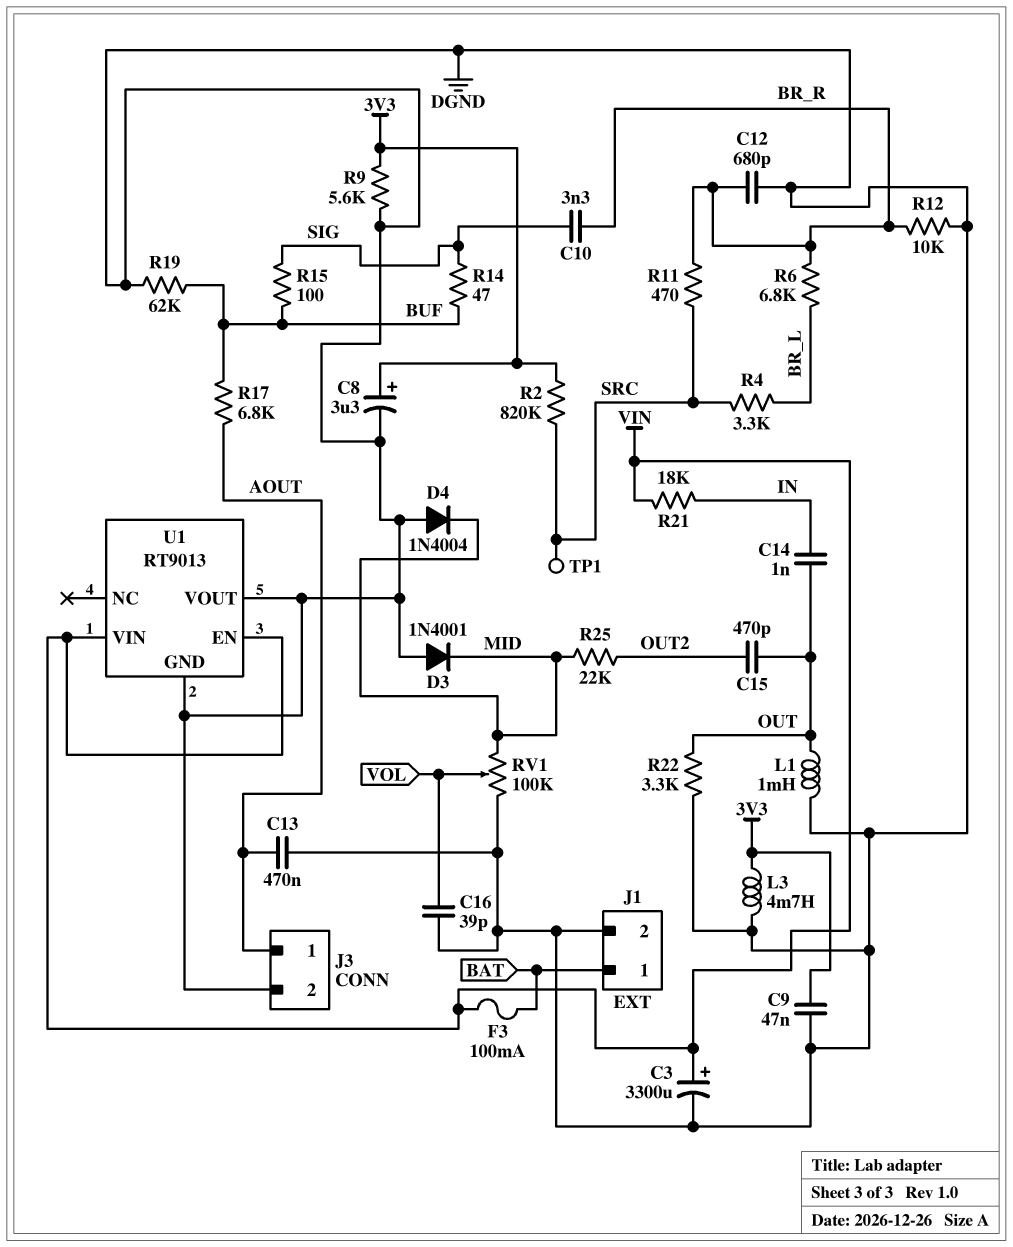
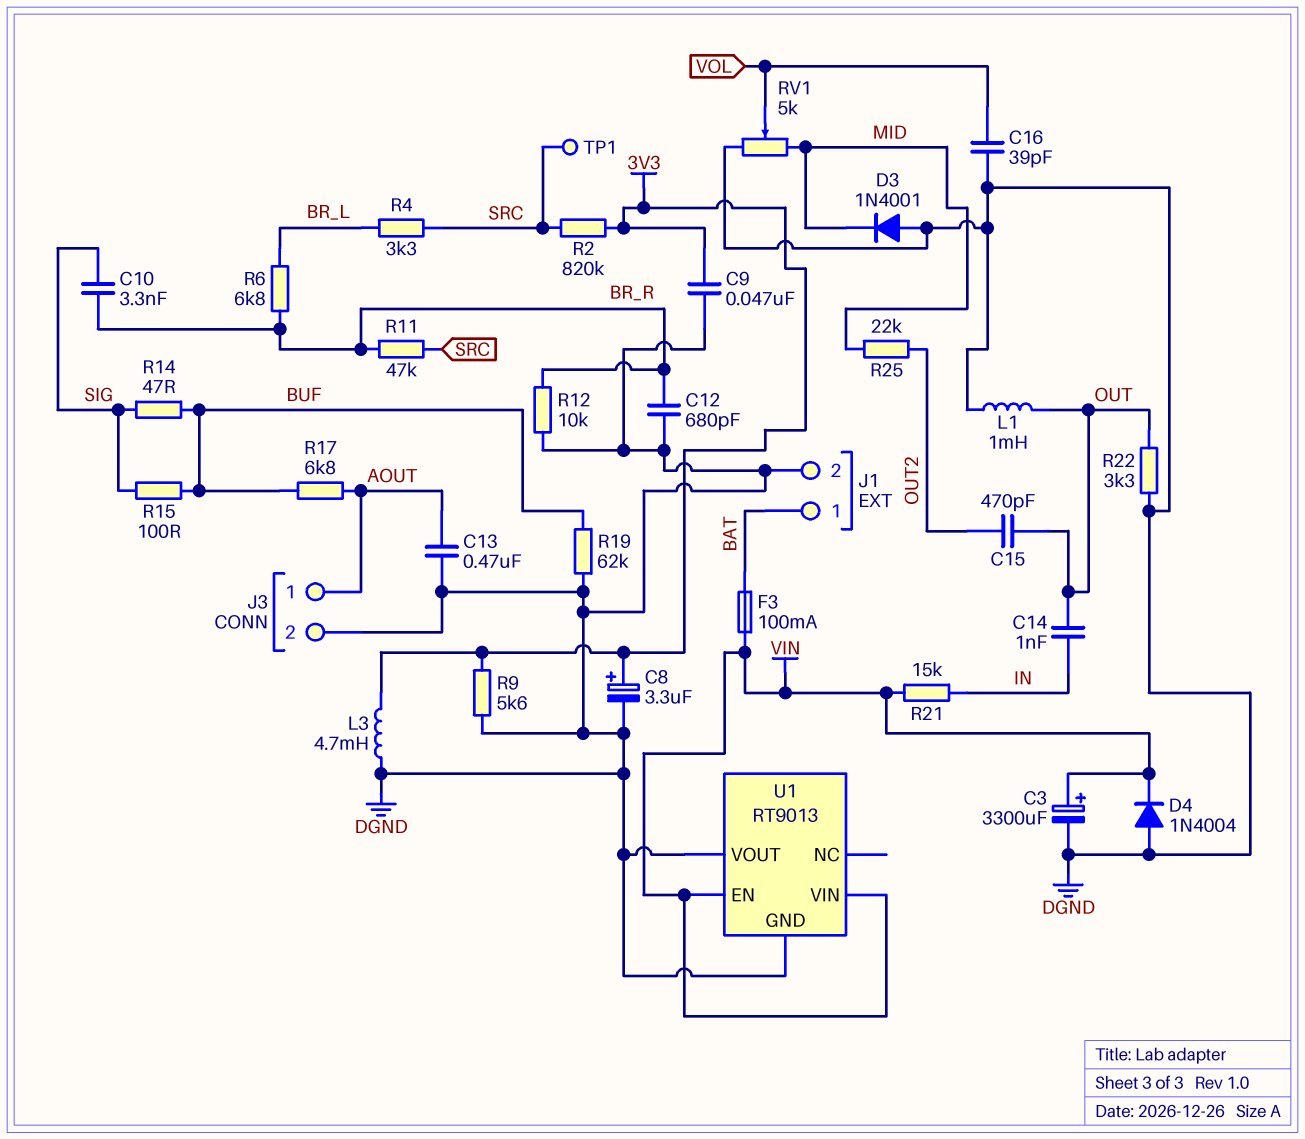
D4: diode 1N4004 (A DGND, K MID) -> diode 1N4004 (A DGND, K VIN)
R11: 470 (BR_R, SRC) -> 47k (BR_R, SRC)
R21: 18k (IN, VIN) -> 15k (IN, VIN)
RV1: 100k (DGND, MID, wiper VOL) -> 5k (DGND, MID, wiper VOL)

